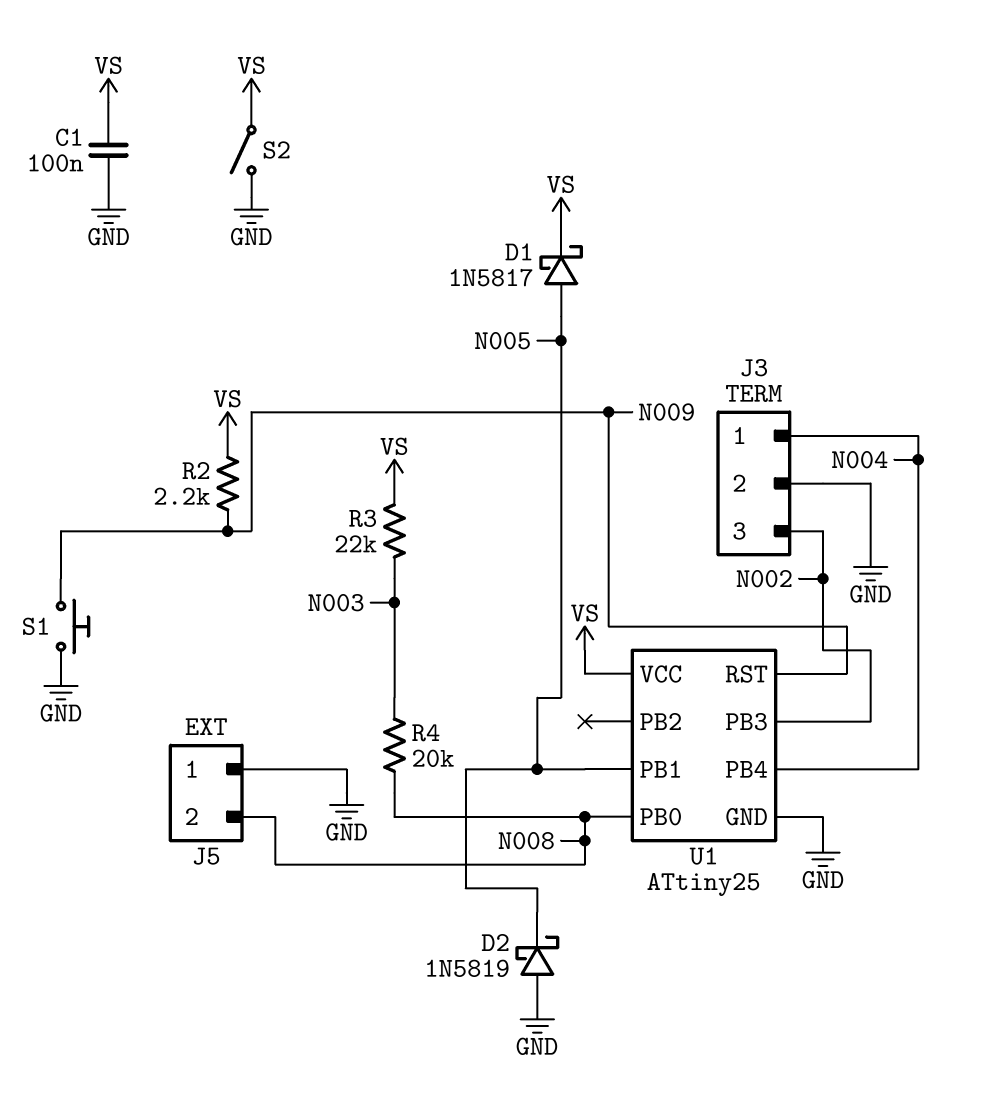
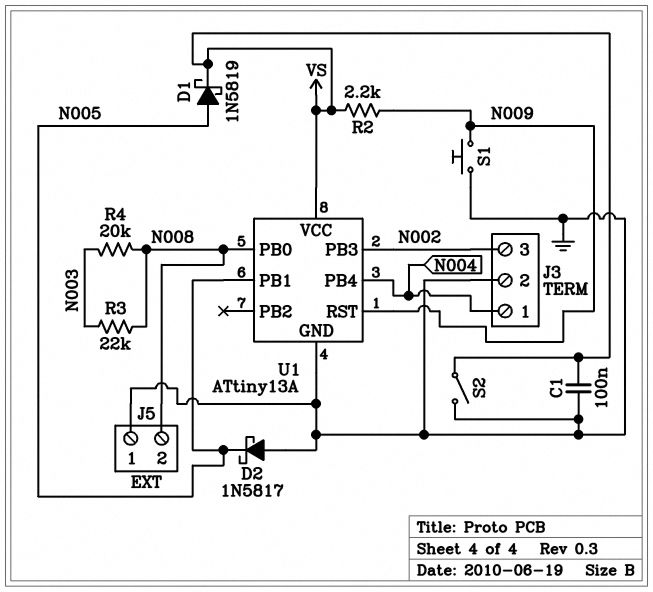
D1: schottky 1N5817 (A N005, K VS) -> schottky 1N5819 (A N005, K VS)
D2: schottky 1N5819 (A GND, K N005) -> schottky 1N5817 (A GND, K N005)
R3: 22k (N003, VS) -> 22k (N003, N008)
U1: ATtiny25 -> ATtiny13A

